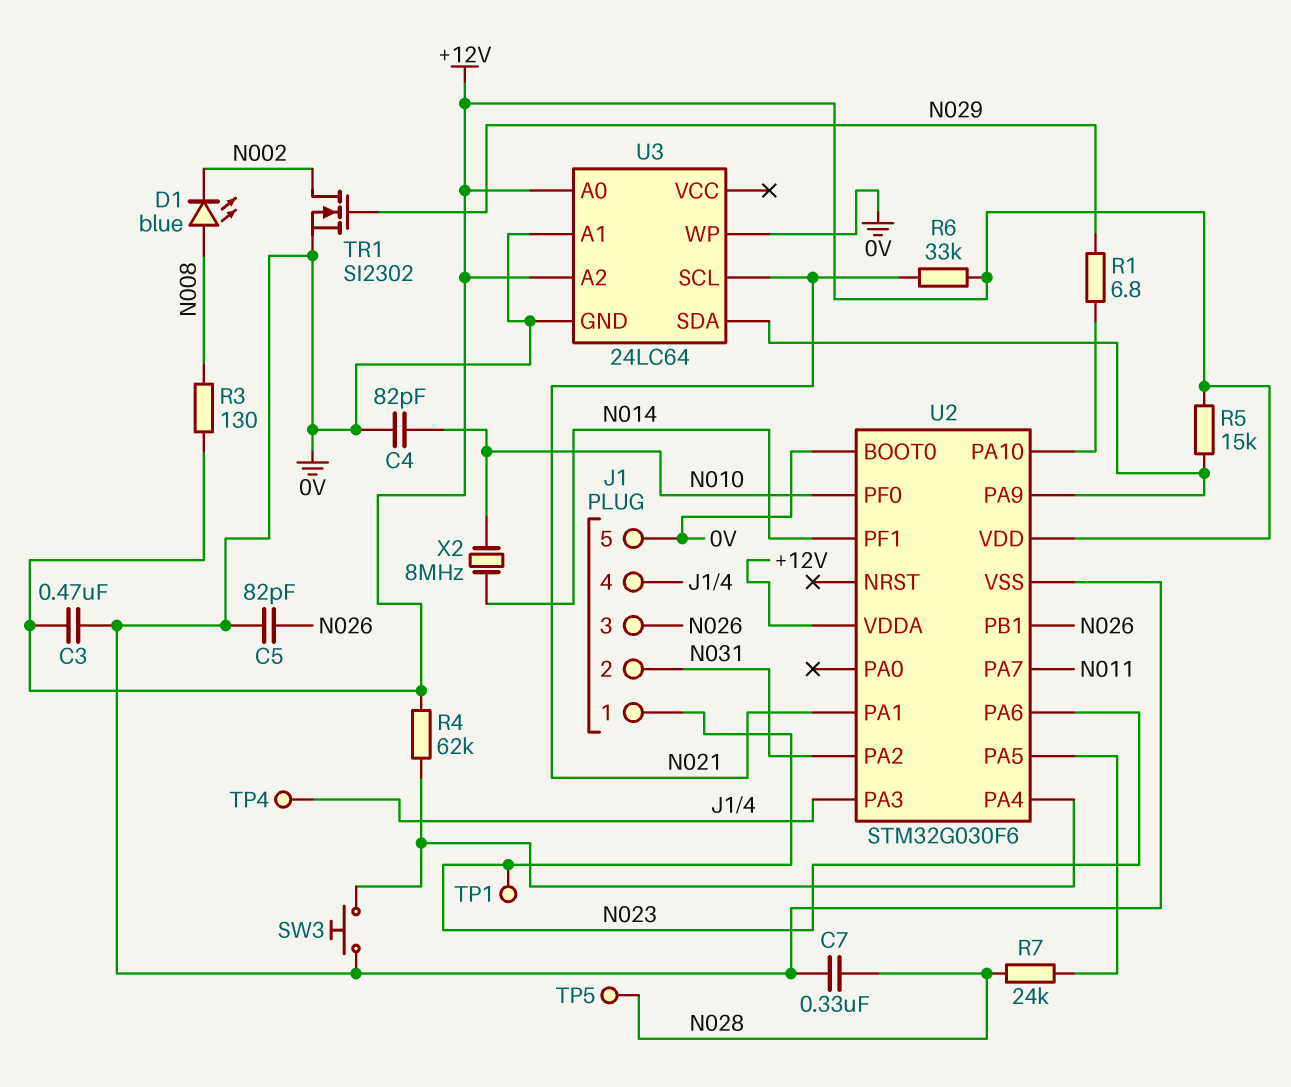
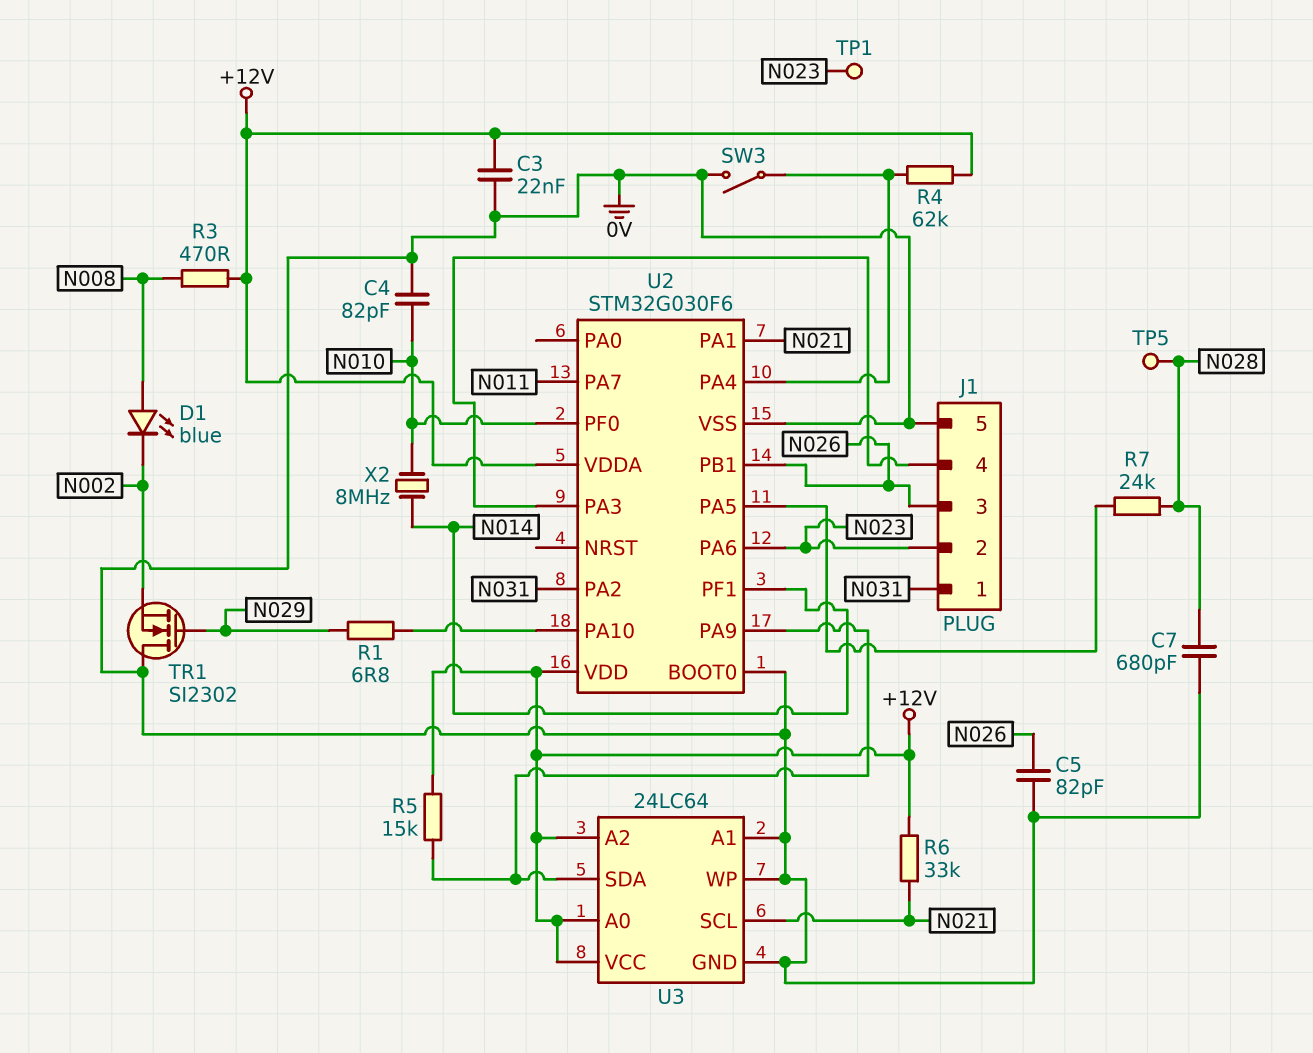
C3: 470nF (+12V, 0V) -> 22nF (+12V, 0V)
C7: 330nF (0V, N028) -> 680pF (0V, N028)
J1 pin 1: N023 -> N031
J1 pin 2: N031 -> N023
R3: 130 (+12V, N008) -> 470 (+12V, N008)
SW3: button (0V, U2/PA4) -> switch (0V, U2/PA4)
TP4: test point (J1/4) -> none
TR1: NMOS SI2302 (G N029, D N002, S 0V) -> NMOS SI2302 (G N029, D 0V, S N002)
U3 pin VCC: none -> +12V

